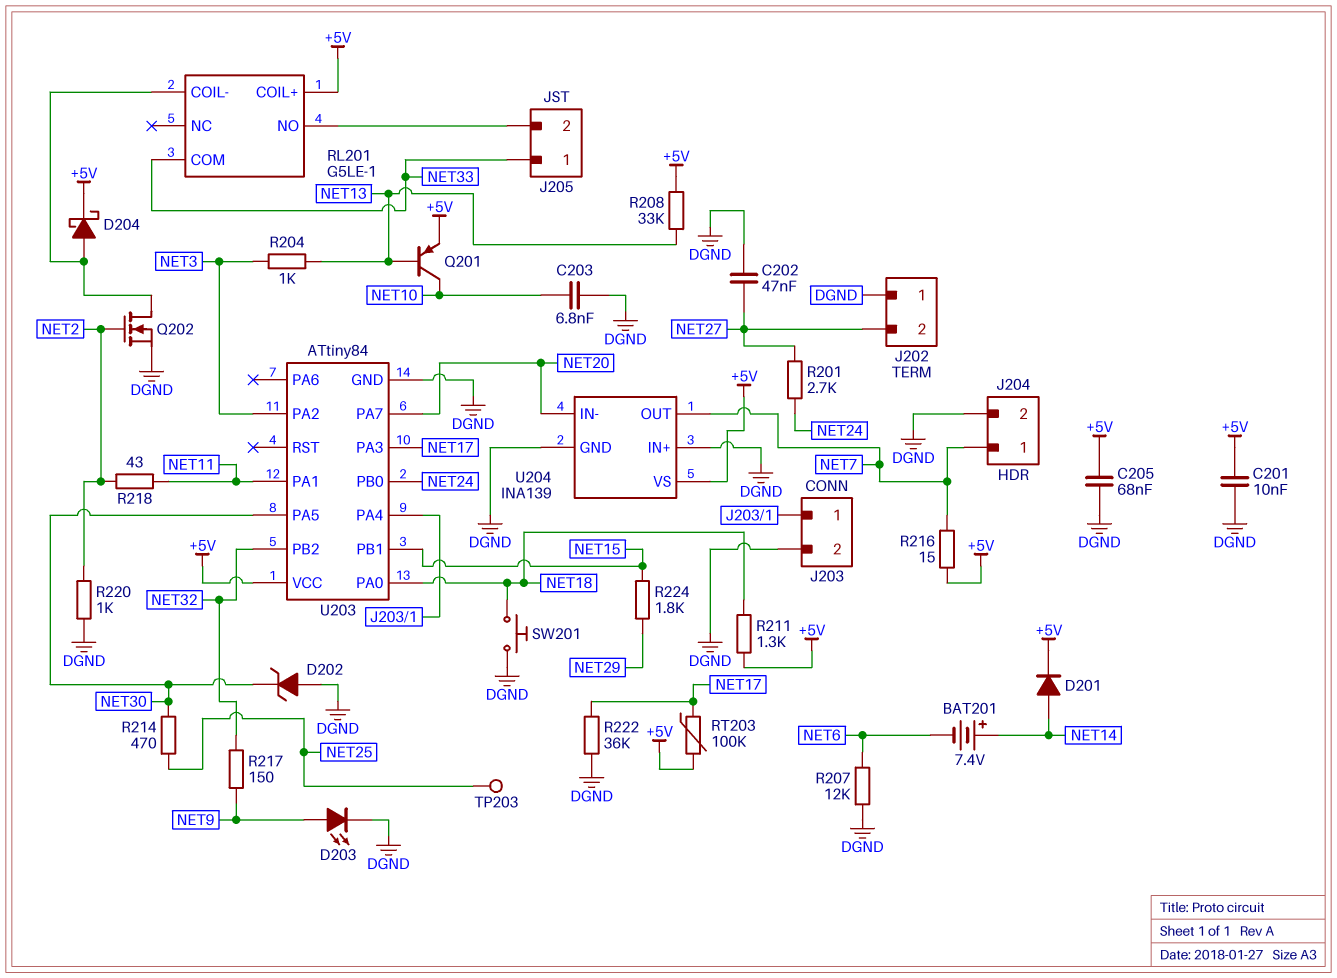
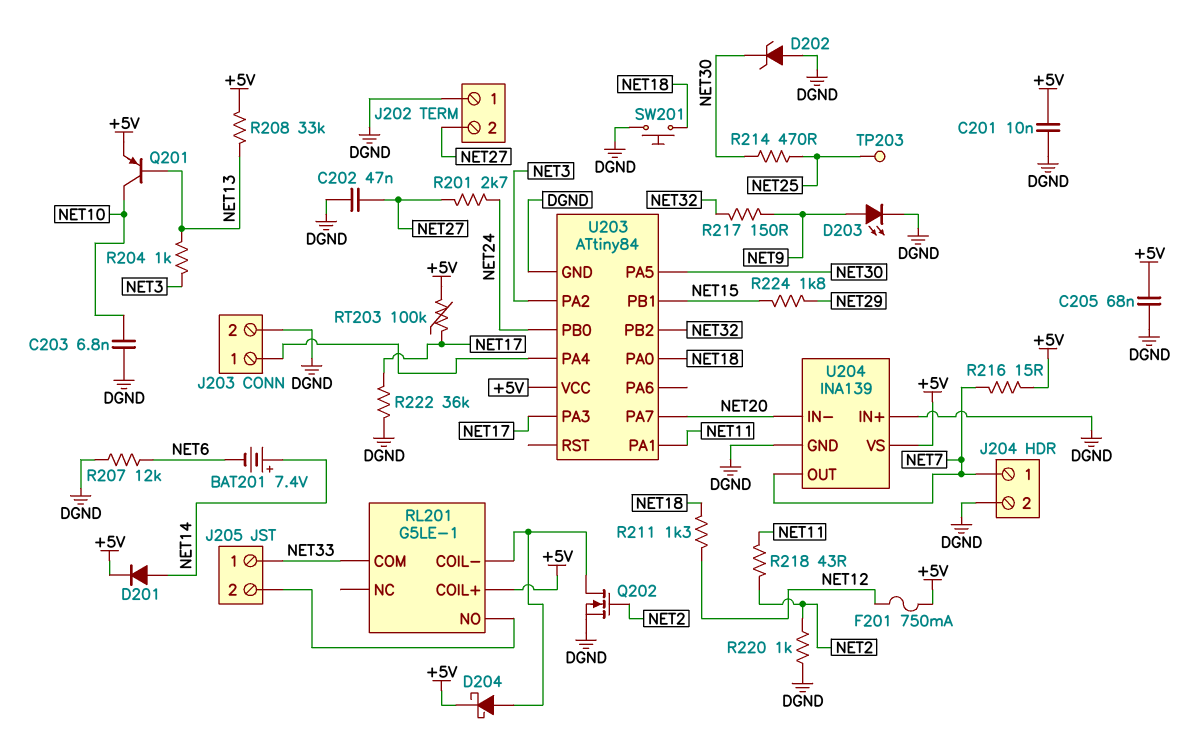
F201: none -> 750mA (+5V, NET12)
R211: 1.3k (+5V, NET18) -> 1.3k (NET12, NET18)

